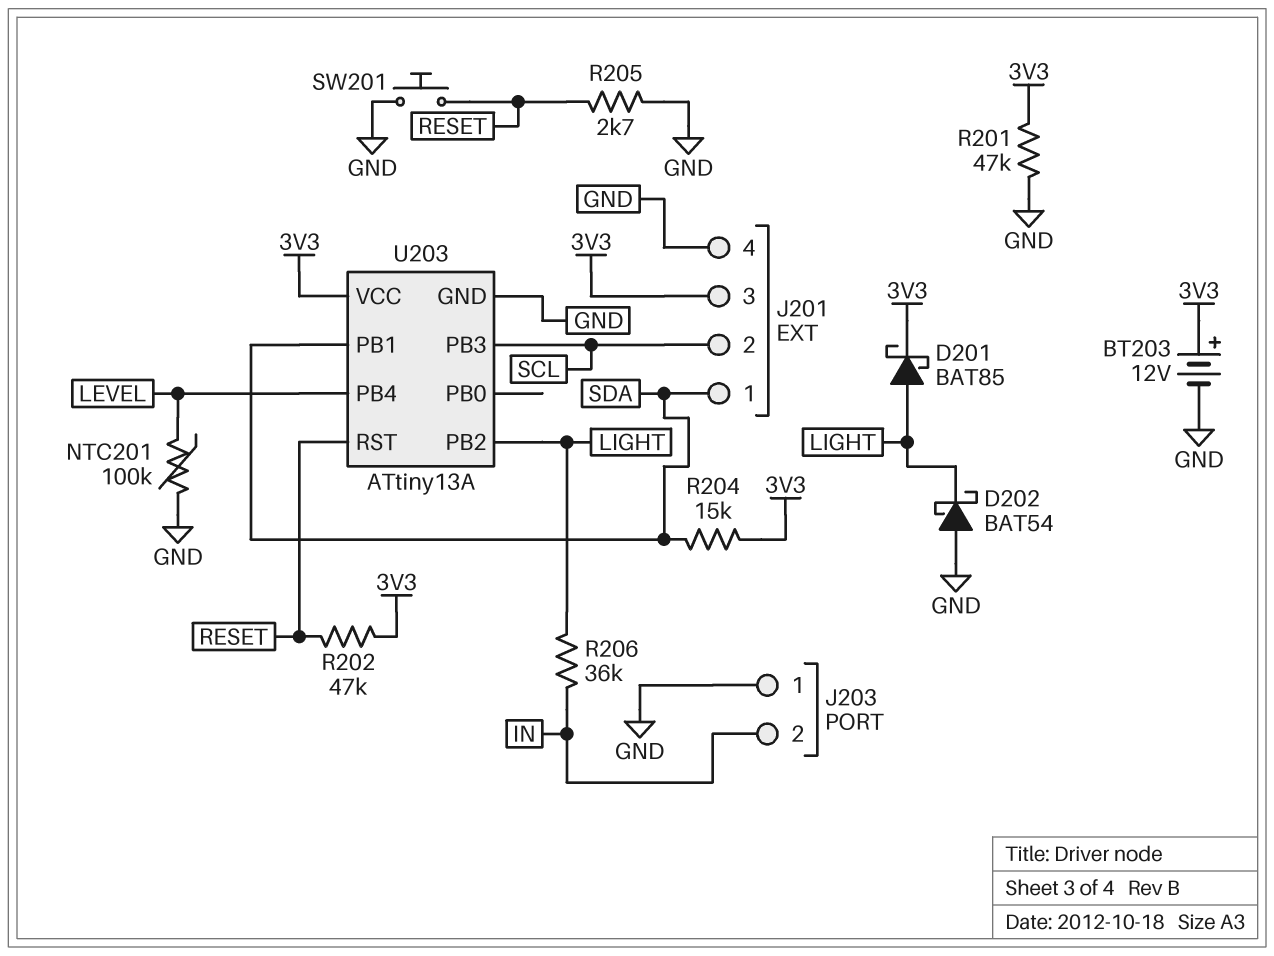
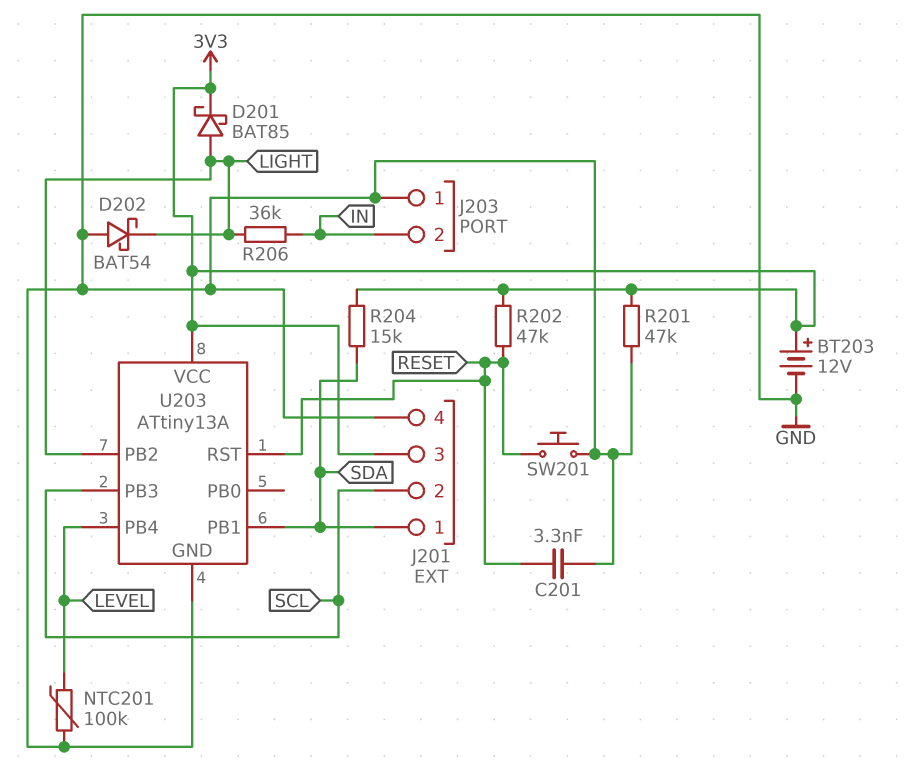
C201: none -> 3.3nF (GND, RESET)
R205: 2.7k (GND, RESET) -> none

